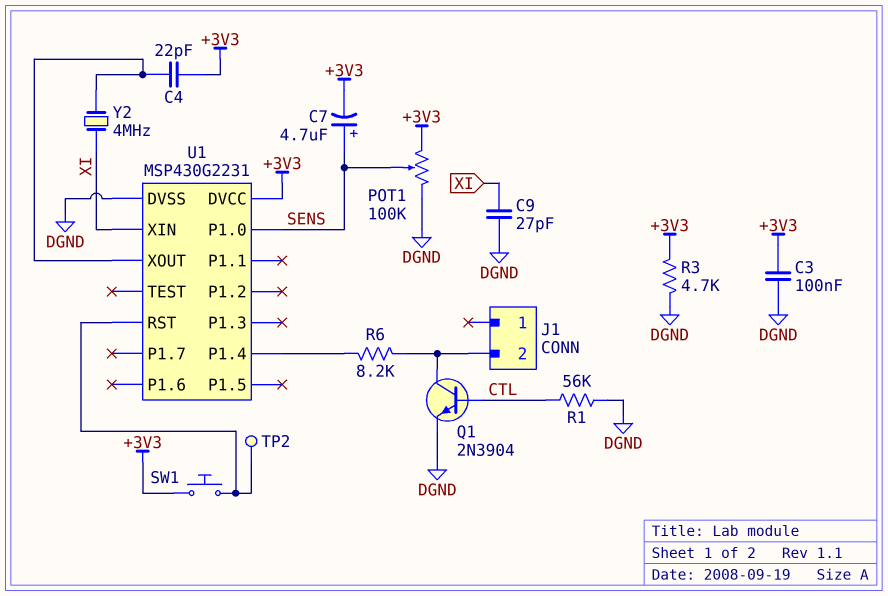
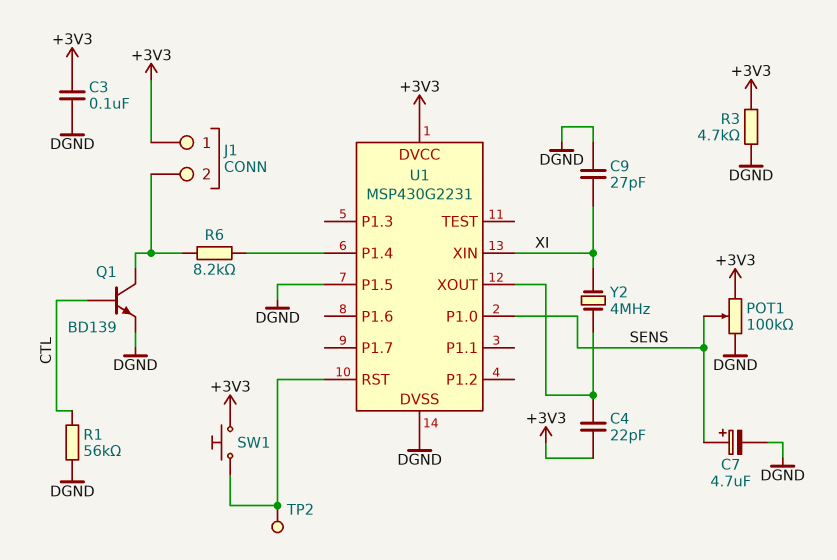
C7: 4.7uF (plus SENS, minus +3V3) -> 4.7uF (plus SENS, minus DGND)
J1 pin 1: none -> +3V3
Q1: NPN 2N3904 (B CTL, C J1/2, E DGND) -> NPN BD139 (B CTL, C J1/2, E DGND)
U1 pin P1.5: none -> DGND

